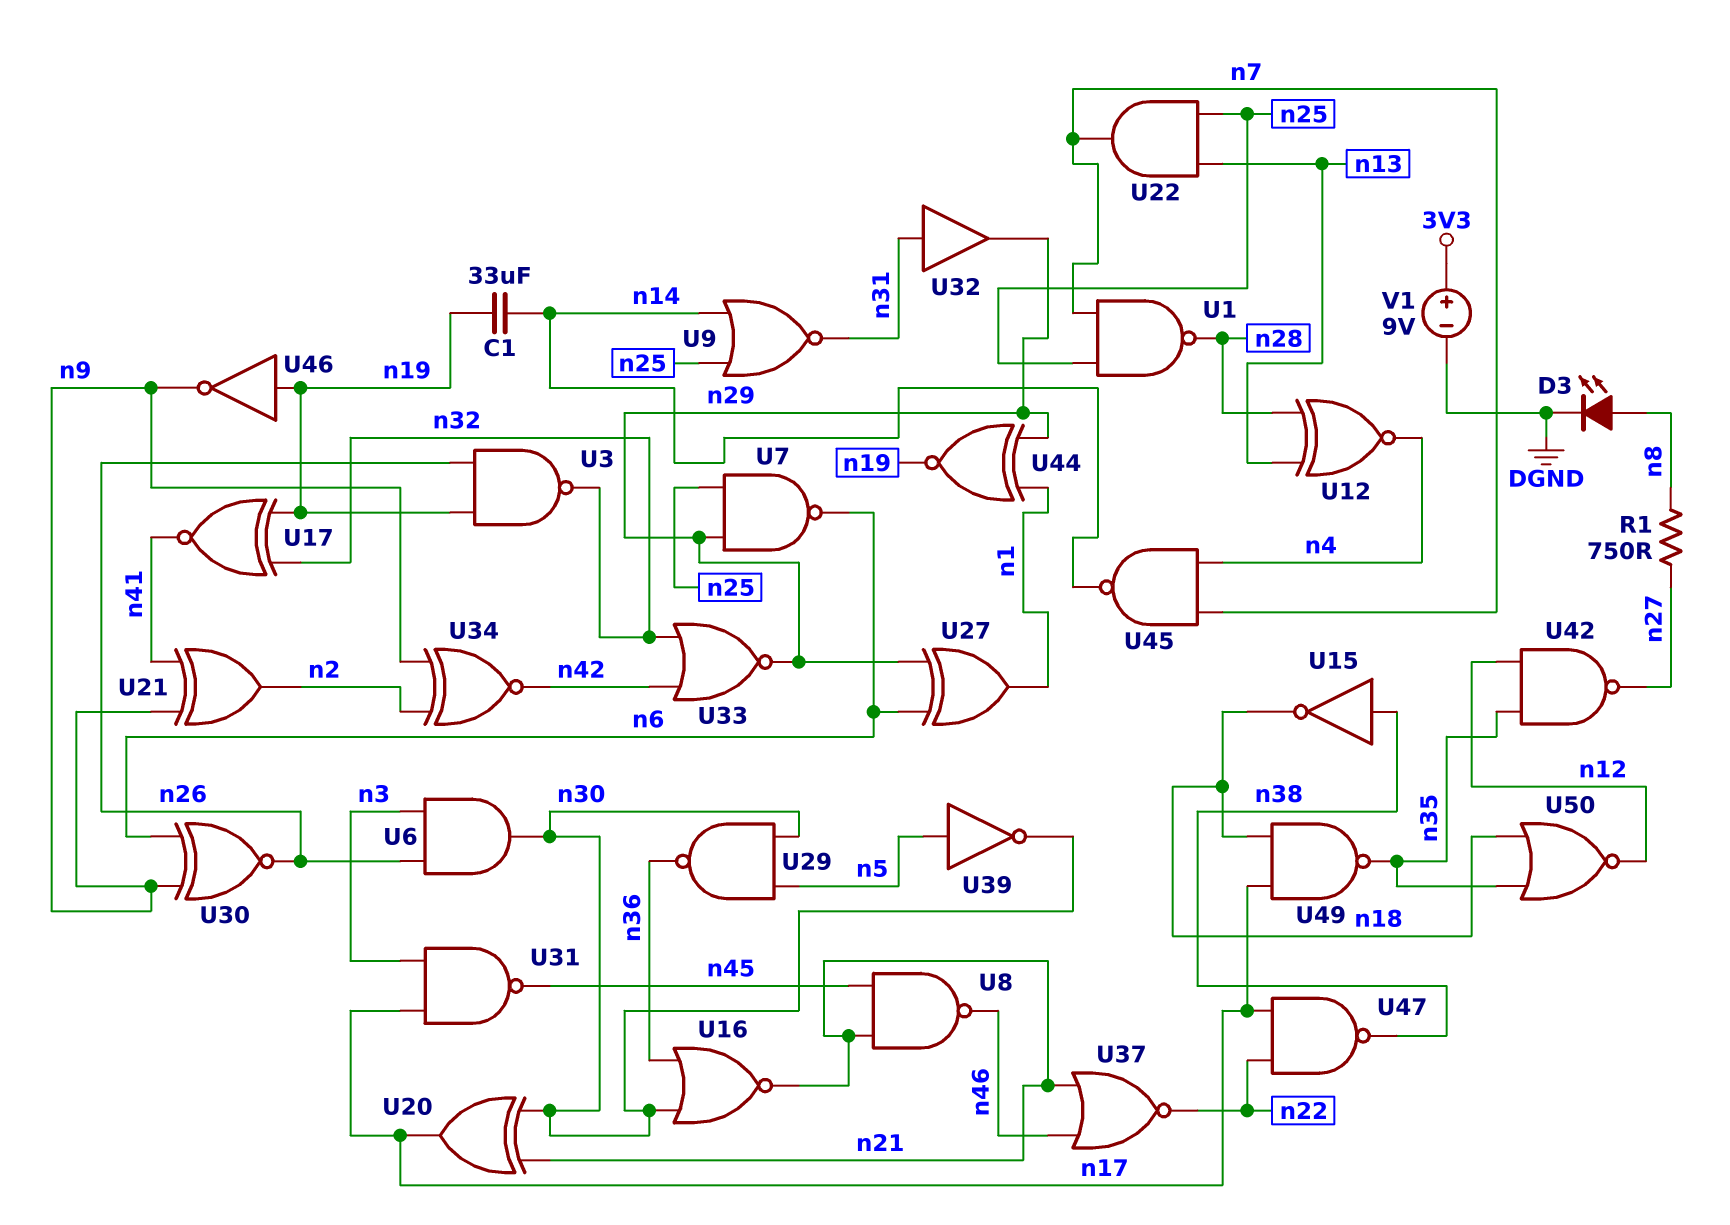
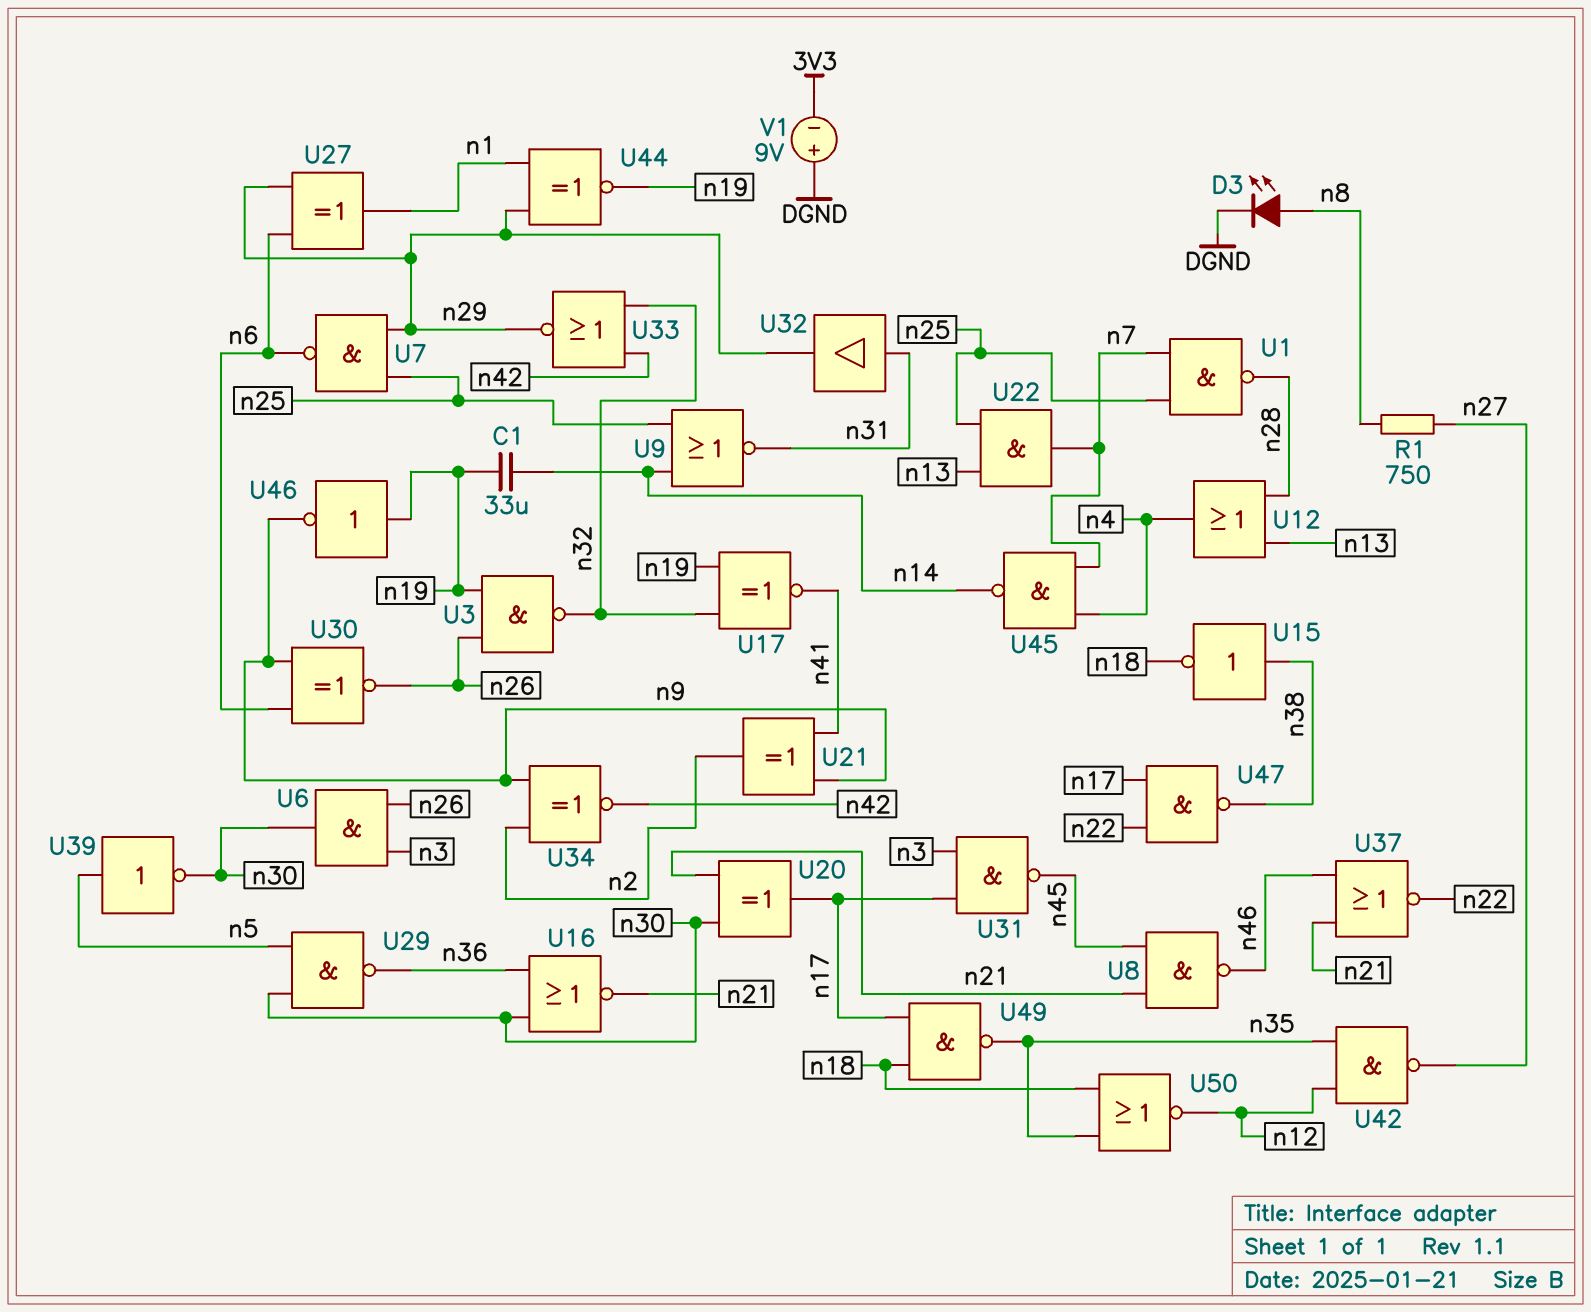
U12: XNOR (in n13, in n28, out n4) -> OR (in n13, in n28, out n4)
V1: 9V (plus 3V3, minus DGND) -> 9V (plus DGND, minus 3V3)

